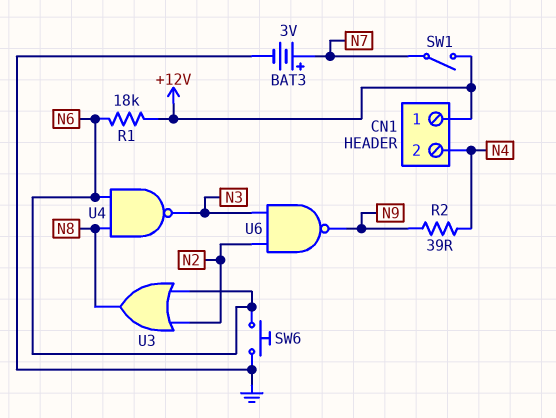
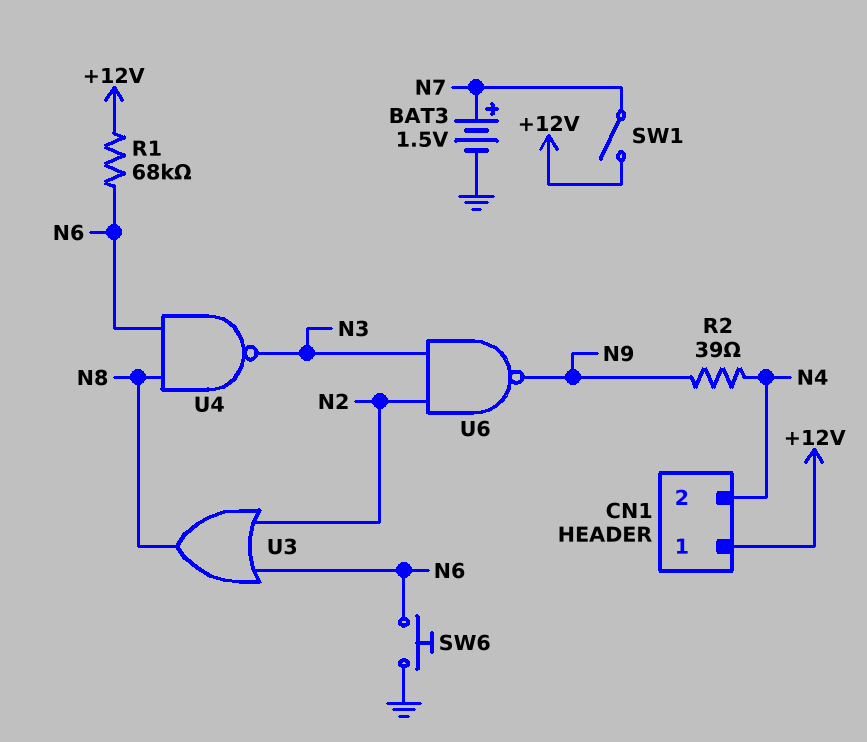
BAT3: 3V (plus N7, minus GND) -> 1.5V (plus N7, minus GND)
R1: 18k (+12V, N6) -> 68k (+12V, N6)

